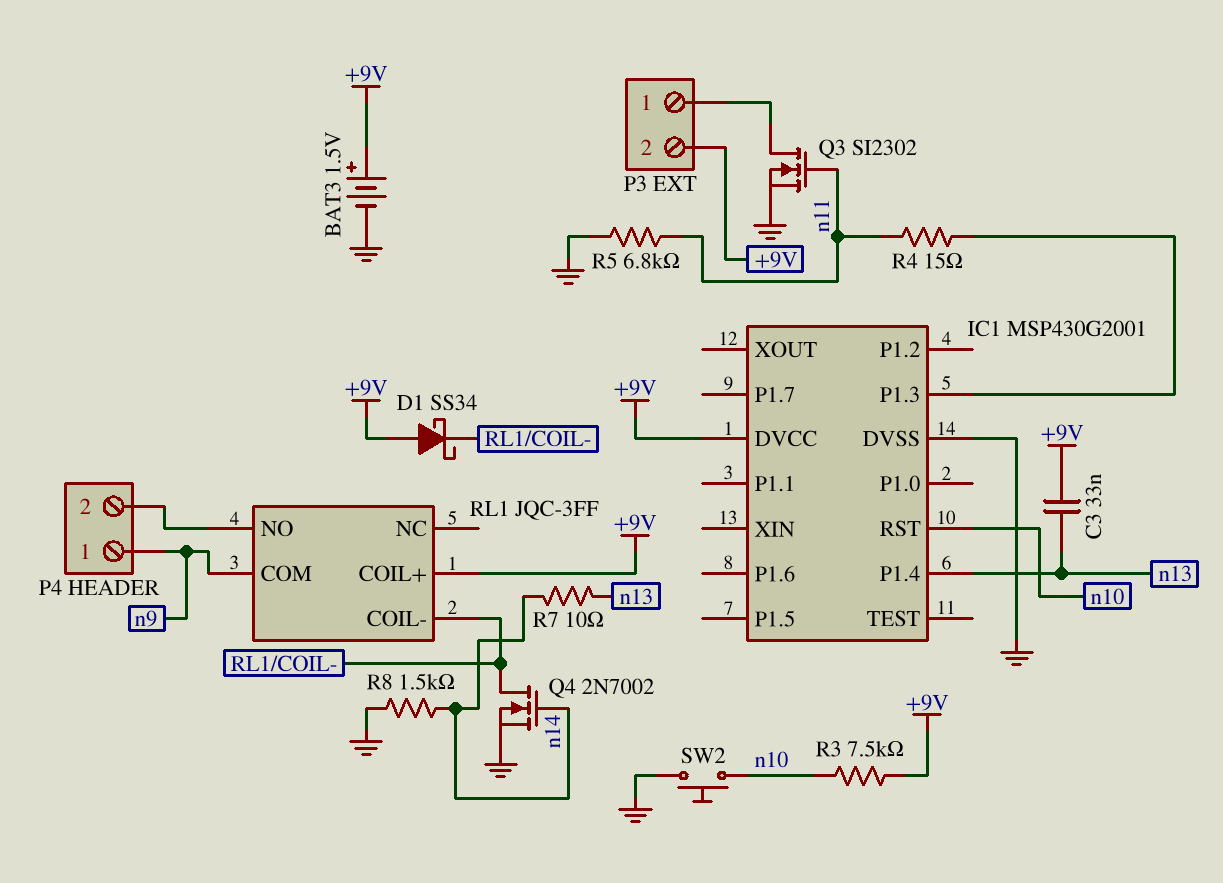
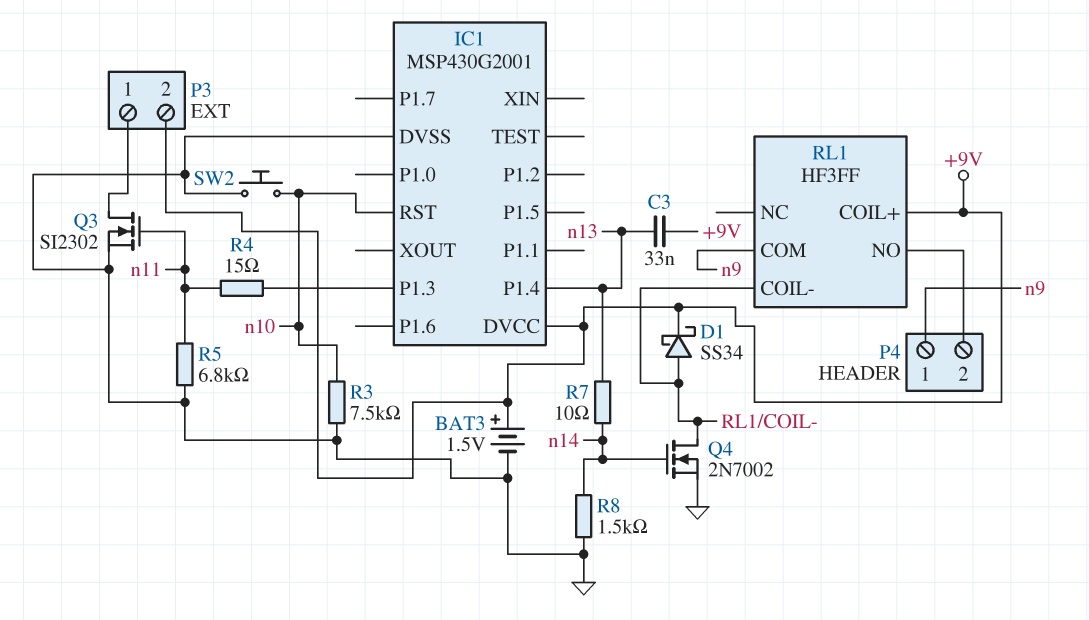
D1: schottky SS34 (A +9V, K RL1/COIL-) -> schottky SS34 (A RL1/COIL-, K +9V)
R3: 7.5k (+9V, n10) -> 7.5k (GND, n10)
RL1: JQC-3FF -> HF3FF

